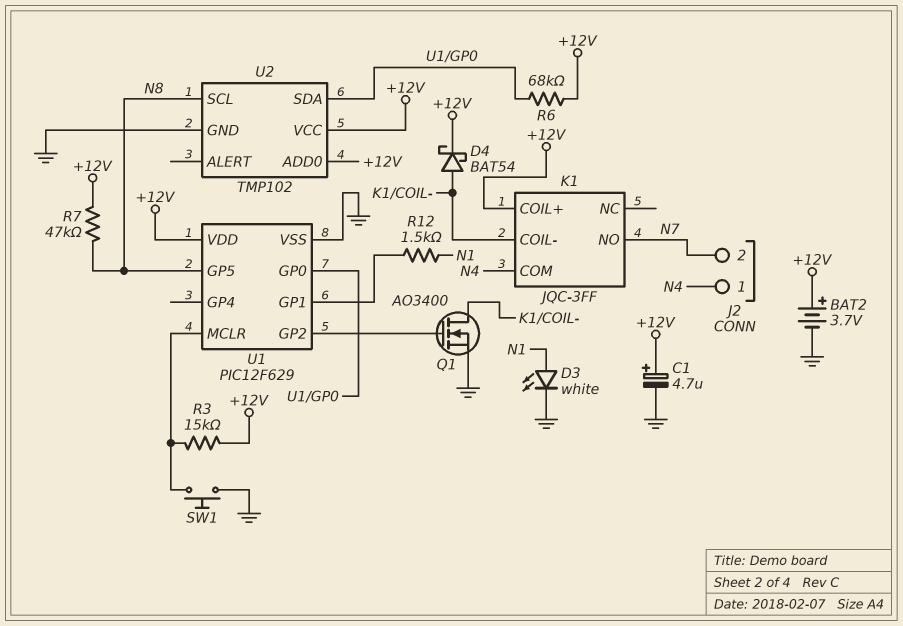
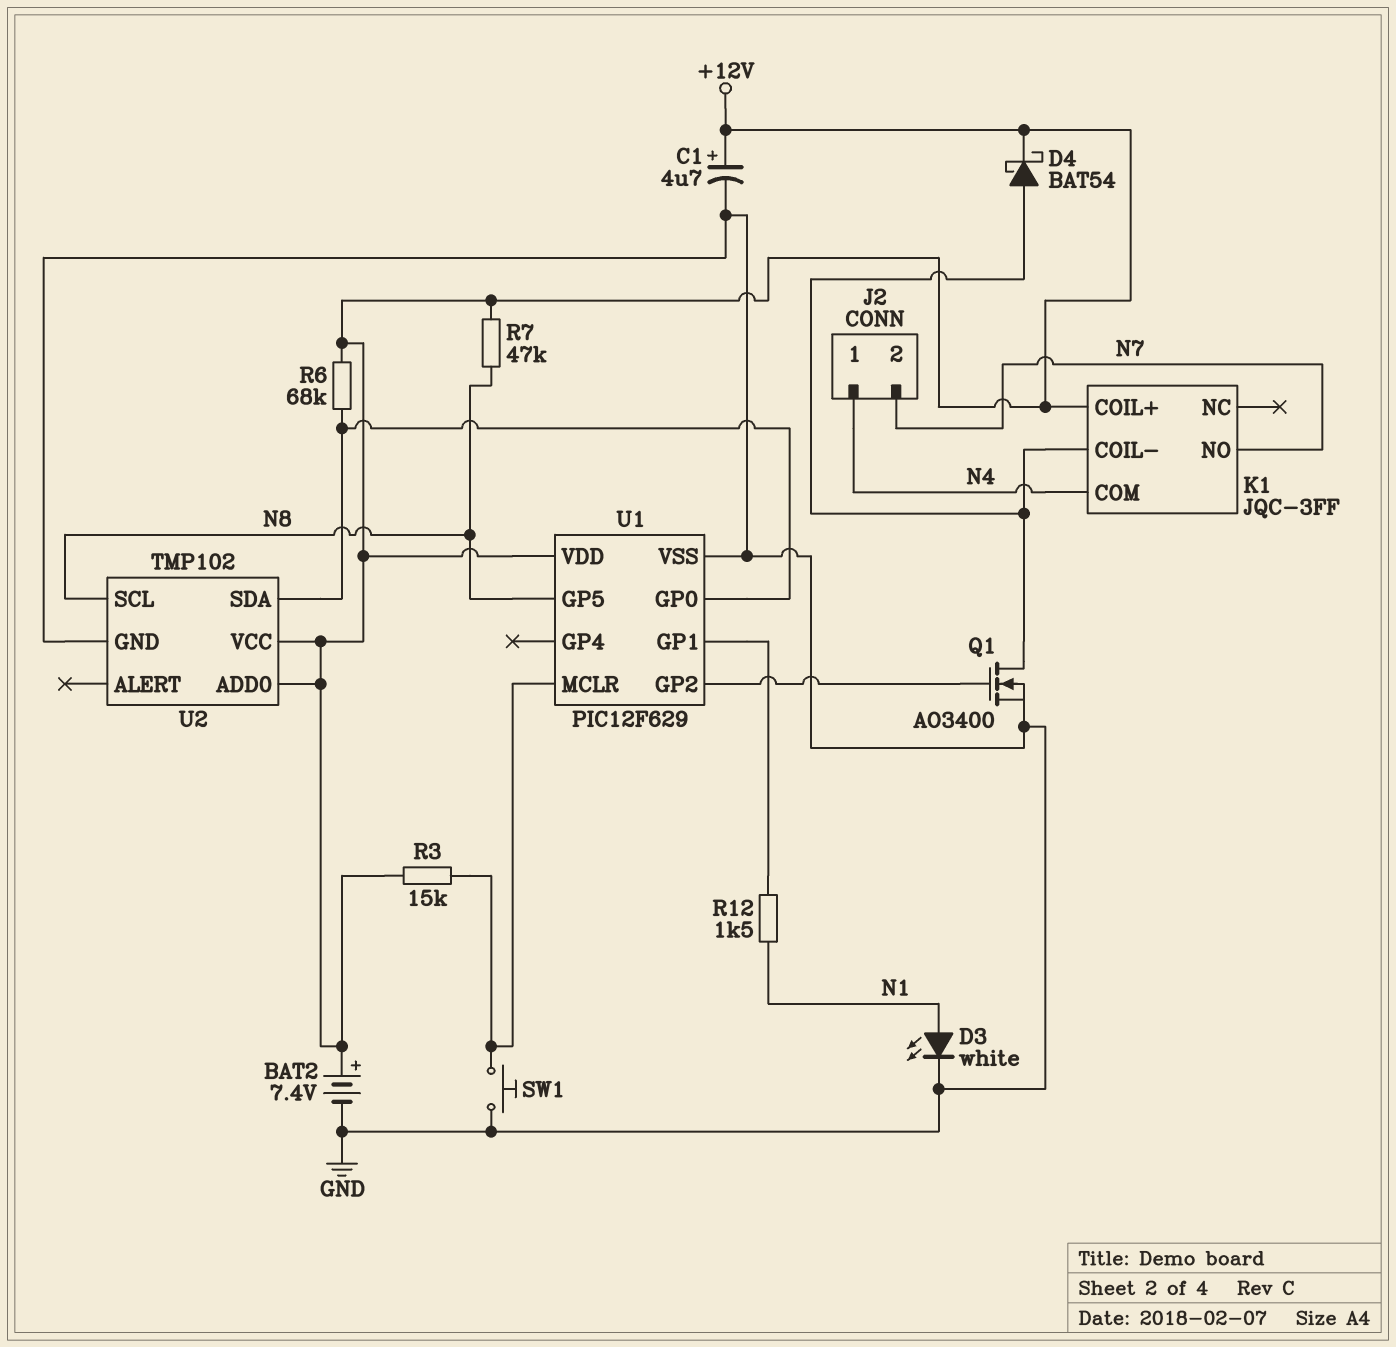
BAT2: 3.7V (plus +12V, minus GND) -> 7.4V (plus +12V, minus GND)

